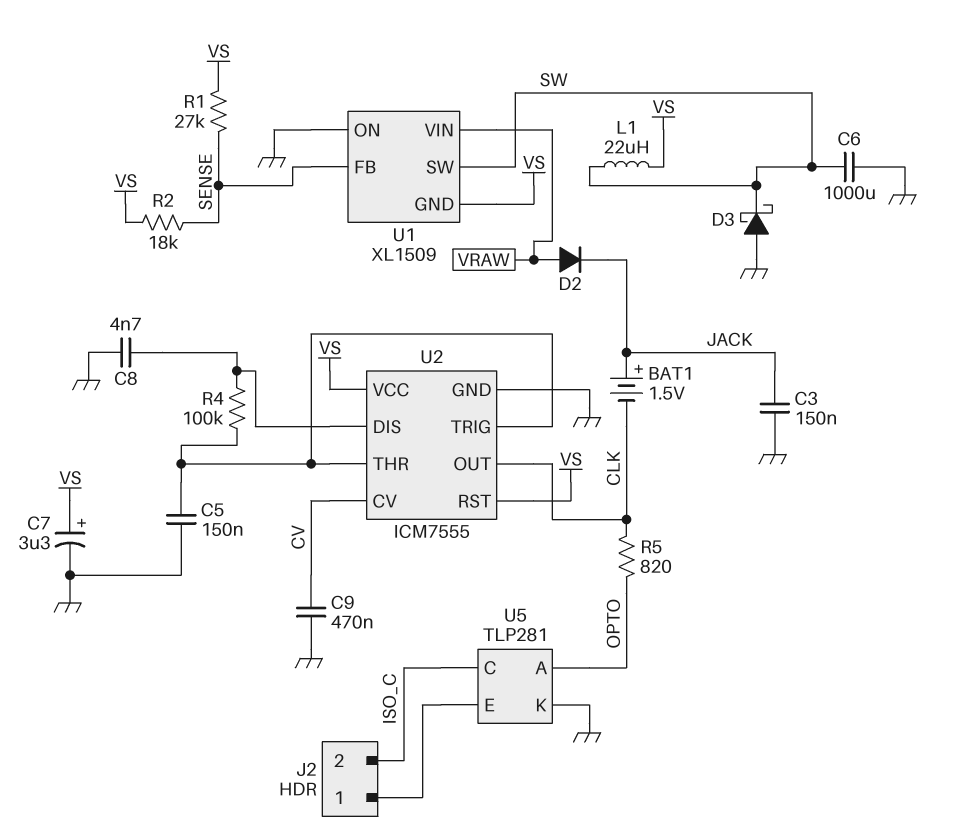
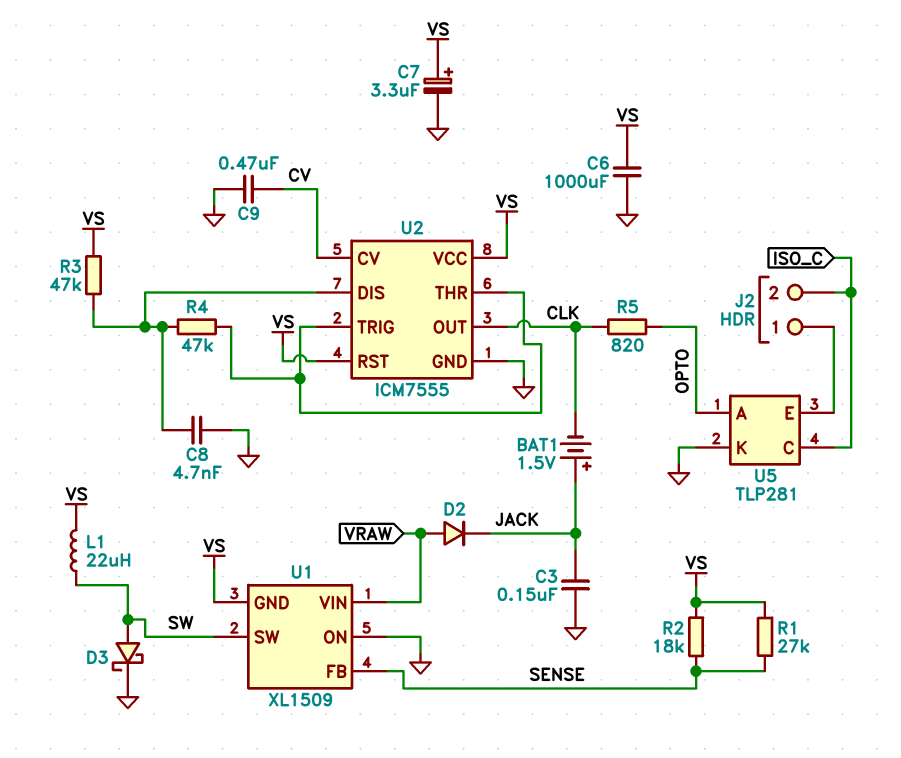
C5: 150nF (GND, U2/THR) -> none
C6: 1000uF (GND, SW) -> 1000uF (GND, VS)
D3: schottky (A GND, K SW) -> schottky (A SW, K GND)
R3: none -> 47k (U2/DIS, VS)
R4: 100k (U2/DIS, U2/THR) -> 47k (U2/DIS, U2/THR)

